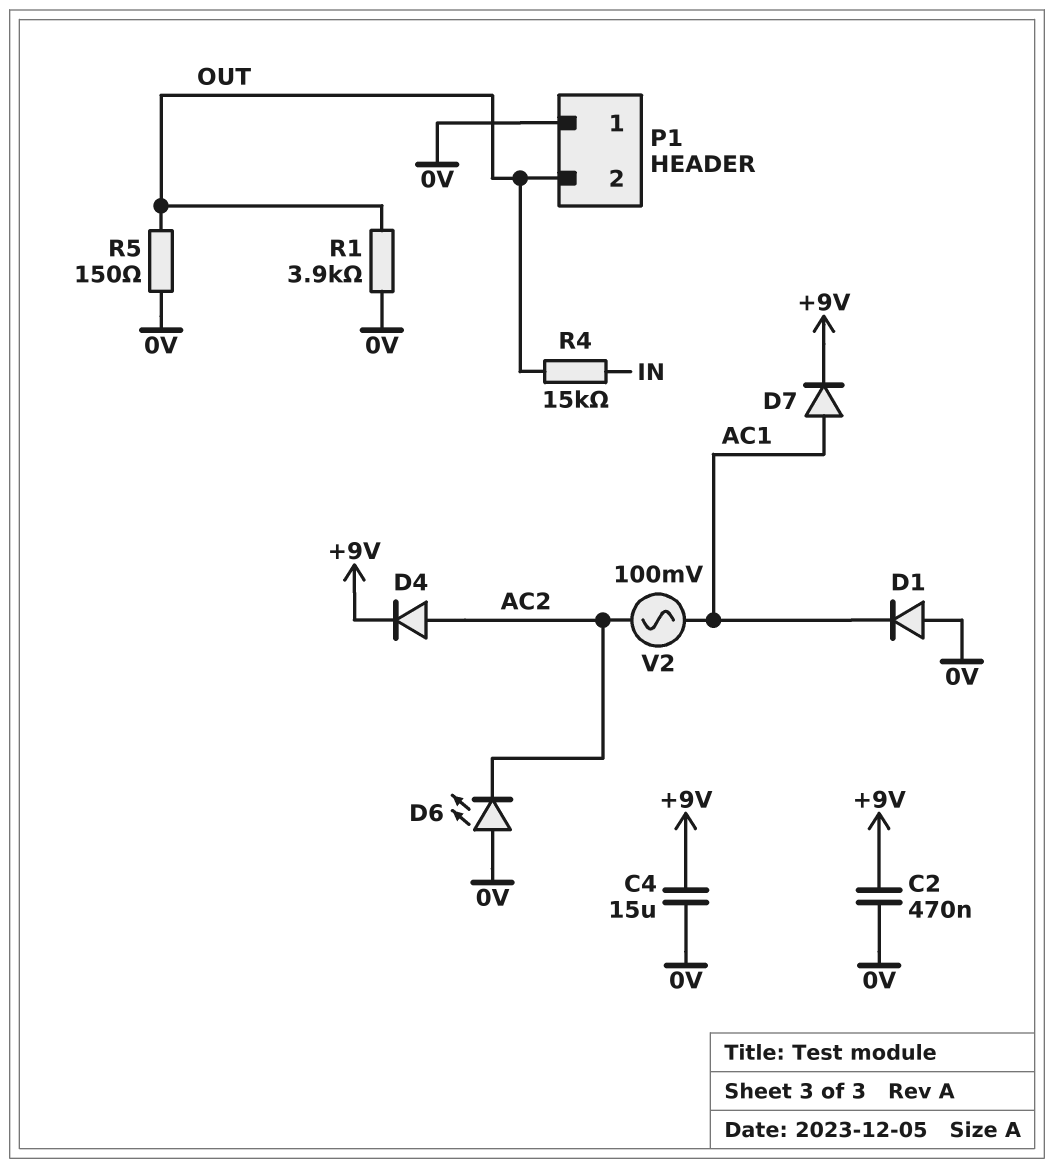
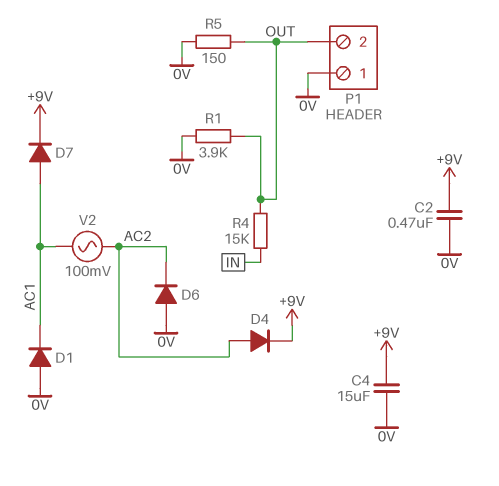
D6: LED (A 0V, K AC2) -> diode (A 0V, K AC2)

